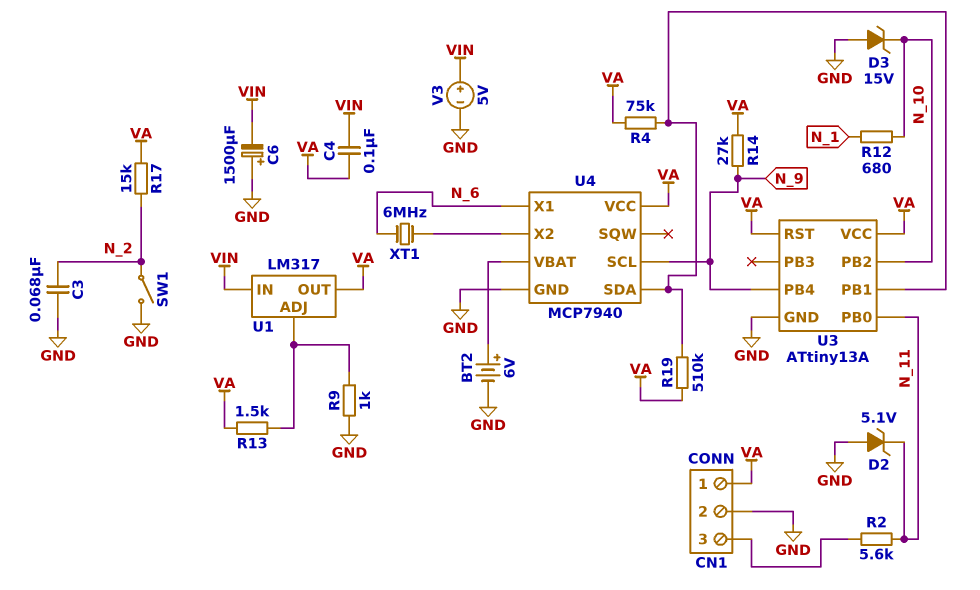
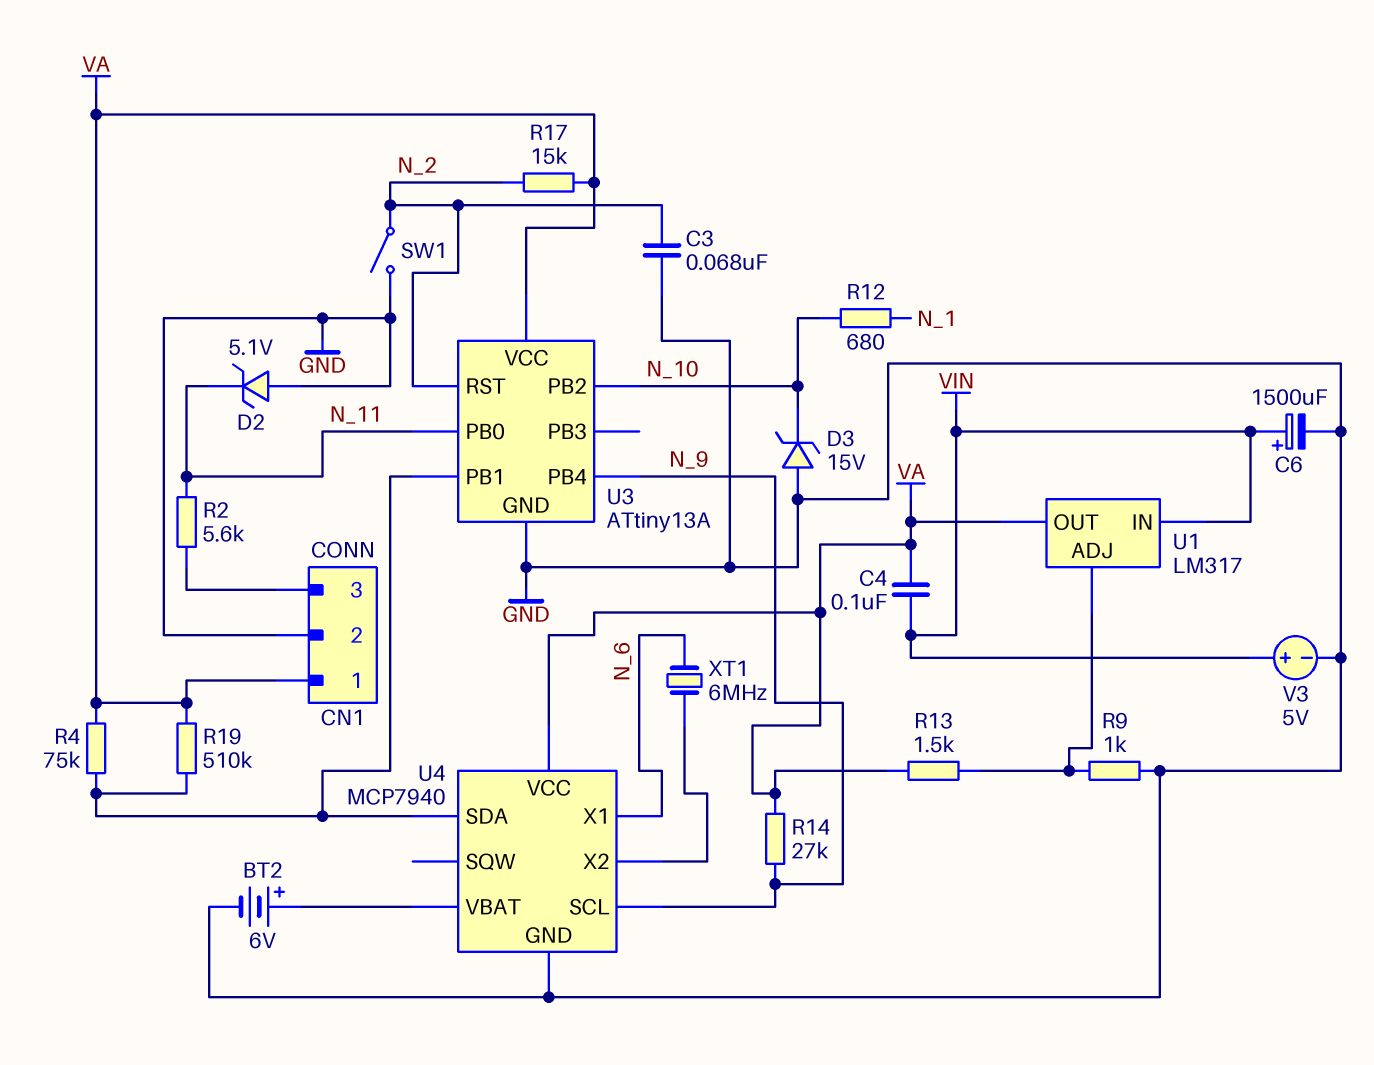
C6: 1500uF (plus GND, minus VIN) -> 1500uF (plus VIN, minus GND)
U3 pin RST: VA -> N_2

